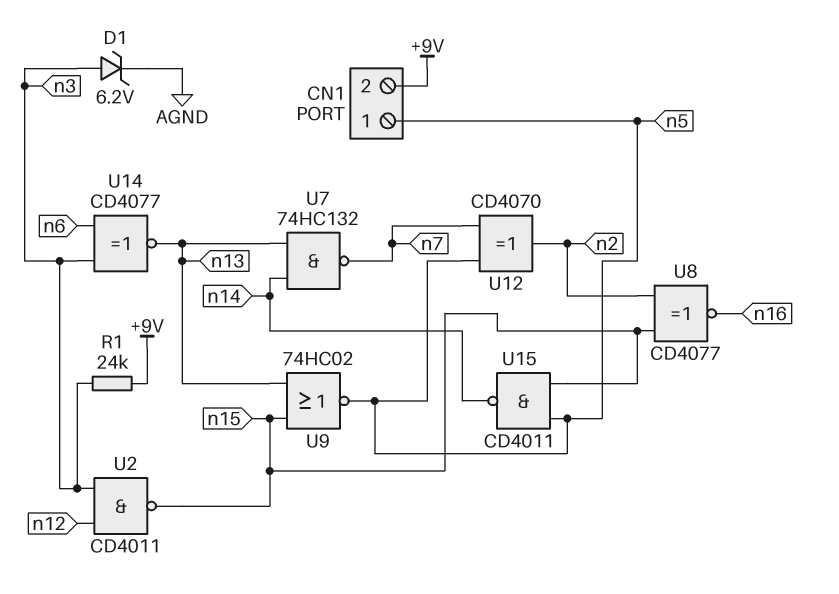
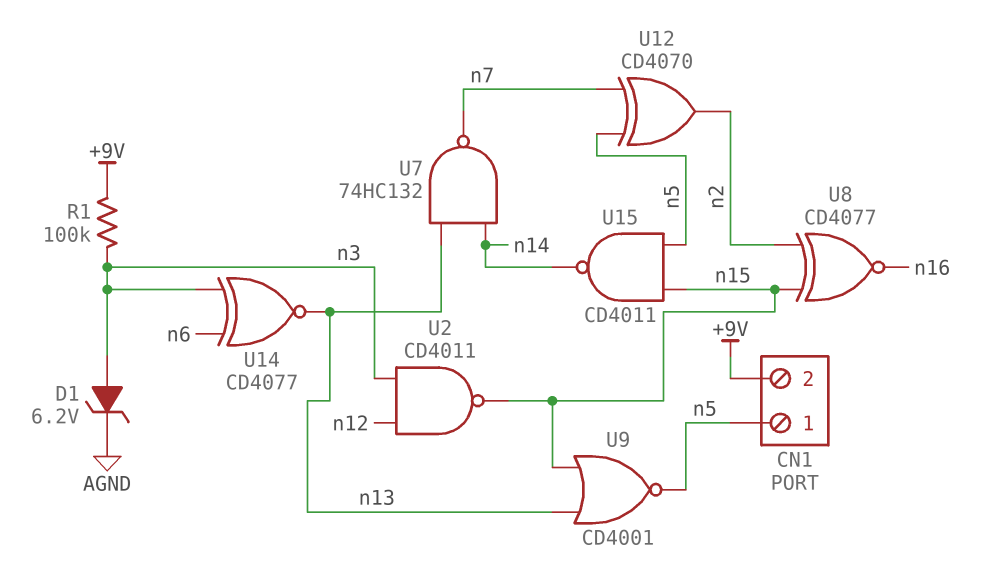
R1: 24k (+9V, n3) -> 100k (+9V, n3)
U9: NOR 74HC02 (in n13, in n15, out n5) -> NOR CD4001 (in n13, in n15, out n5)

